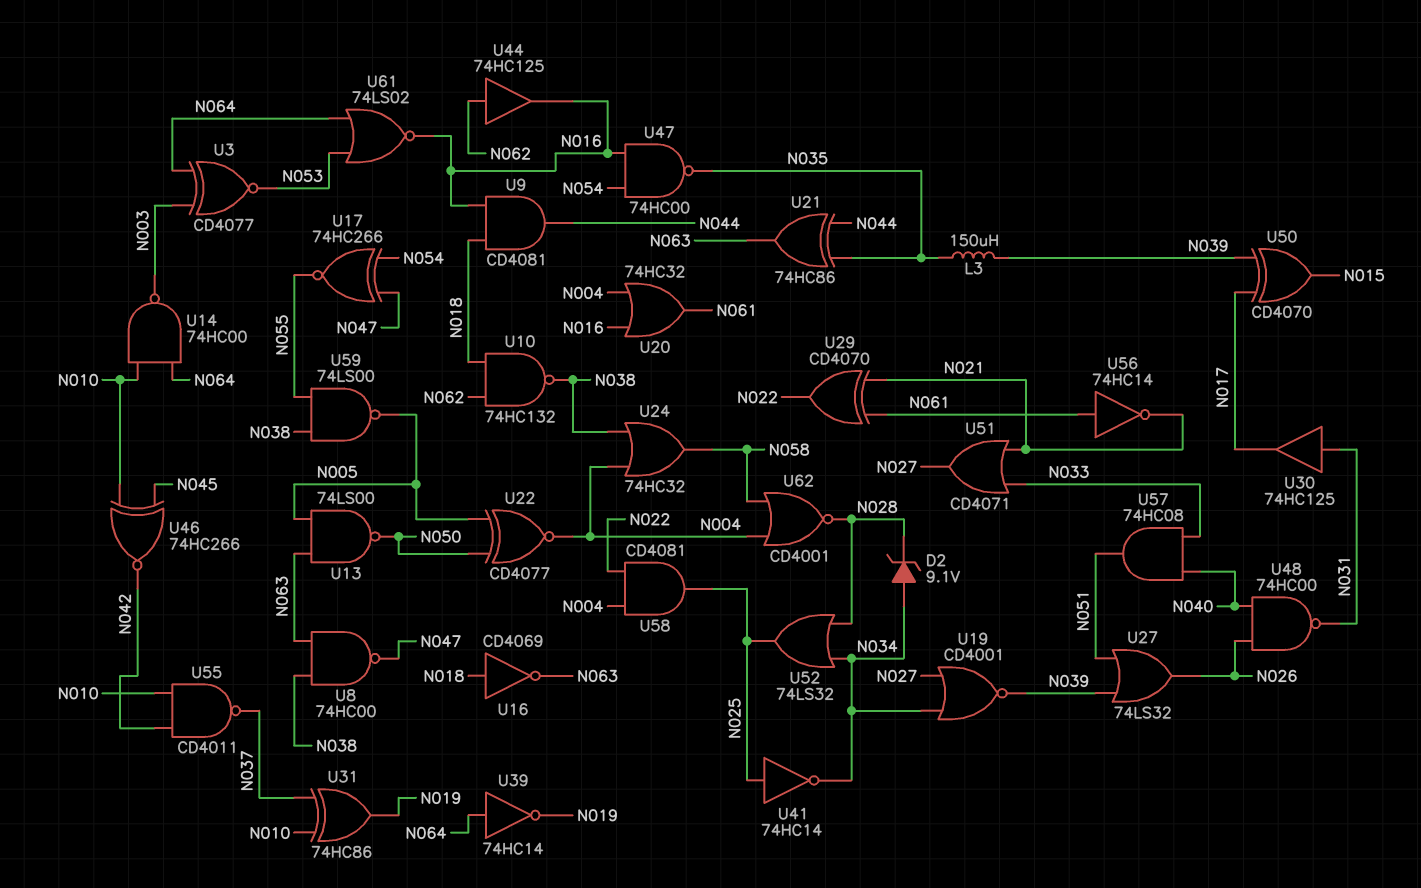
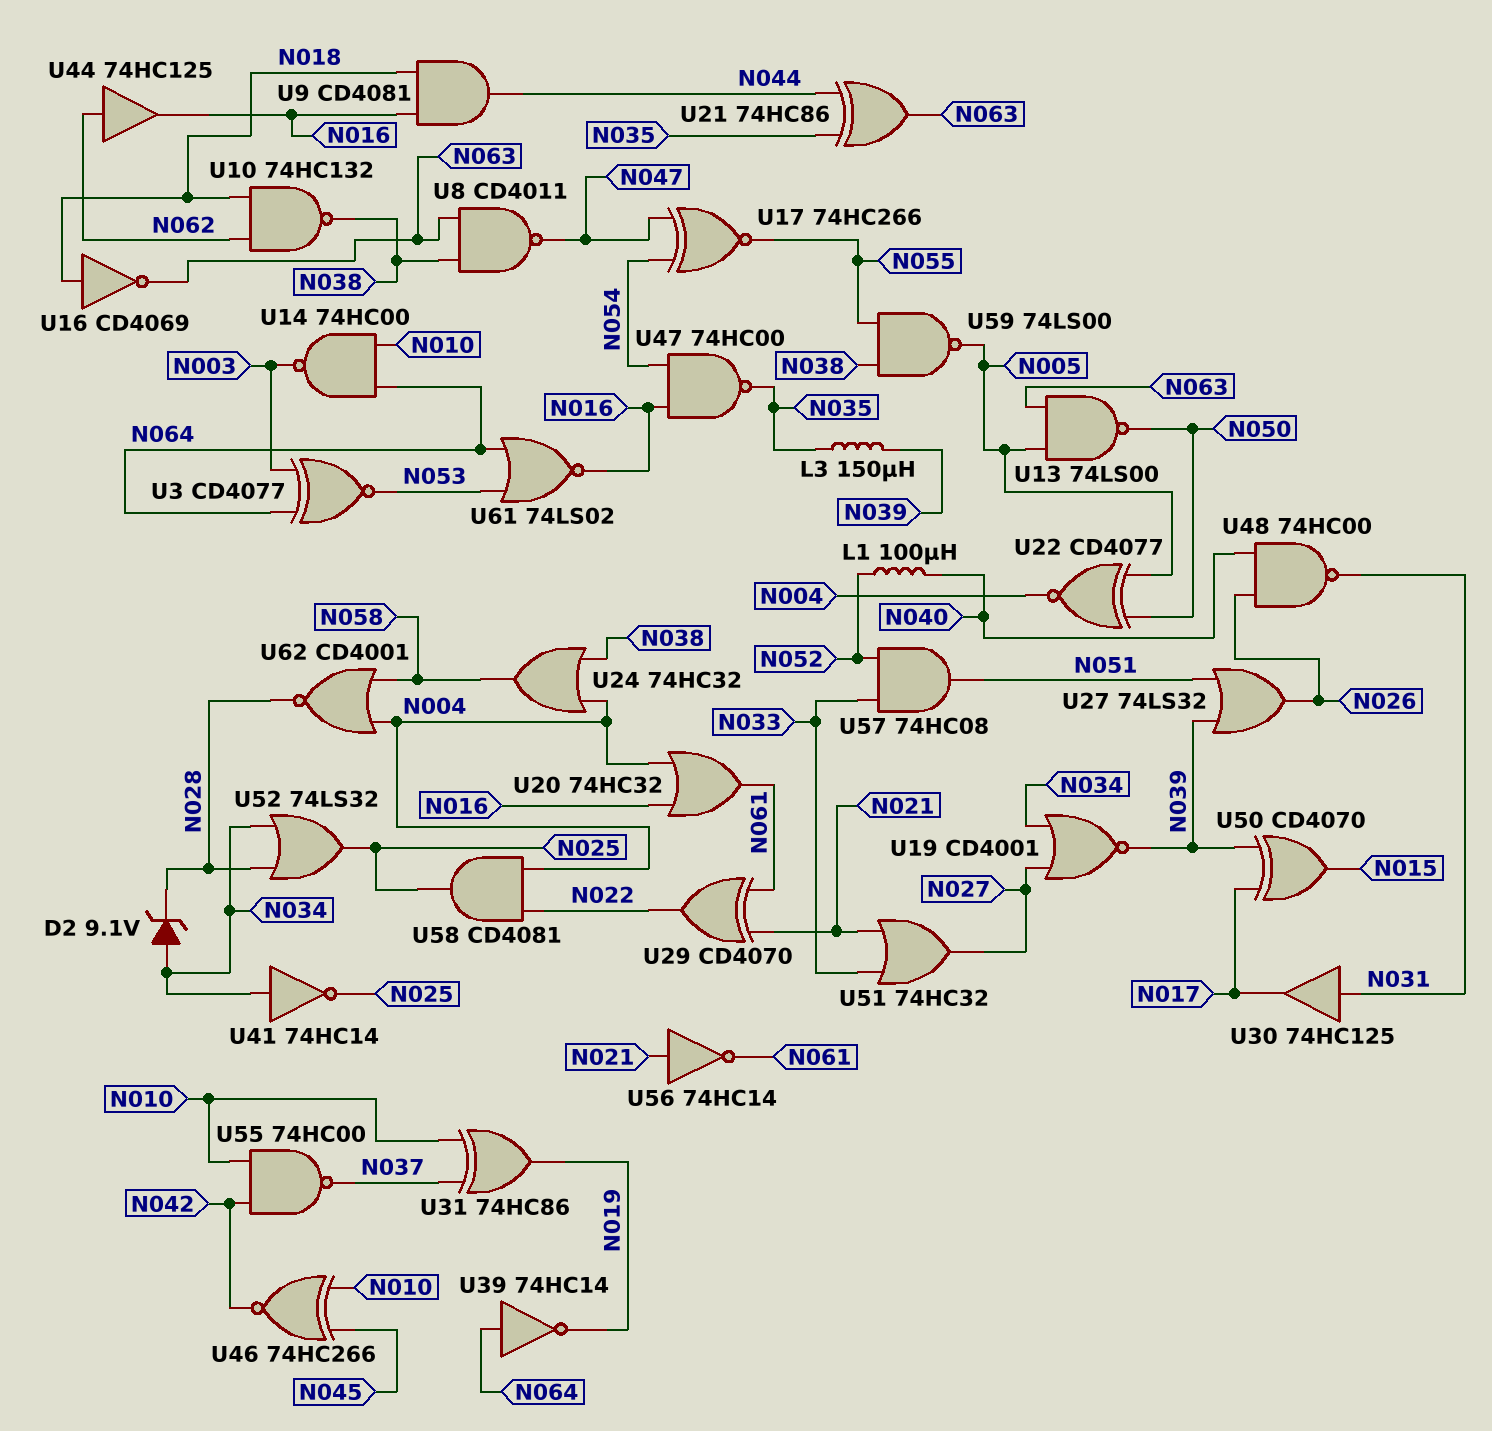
L1: none -> 100uH (N040, N052)
U8: NAND 74HC00 (in N038, in N063, out N047) -> NAND CD4011 (in N038, in N063, out N047)
U41: NOT 74HC14 (in N025, out N034) -> NOT 74HC14 (in N034, out N025)
U51: OR CD4071 (in N021, in N033, out N027) -> OR 74HC32 (in N021, in N033, out N027)
U55: NAND CD4011 (in N010, in N042, out N037) -> NAND 74HC00 (in N010, in N042, out N037)
U56: NOT 74HC14 (in N061, out N021) -> NOT 74HC14 (in N021, out N061)
U57: AND 74HC08 (in N033, in N040, out N051) -> AND 74HC08 (in N033, in N052, out N051)

